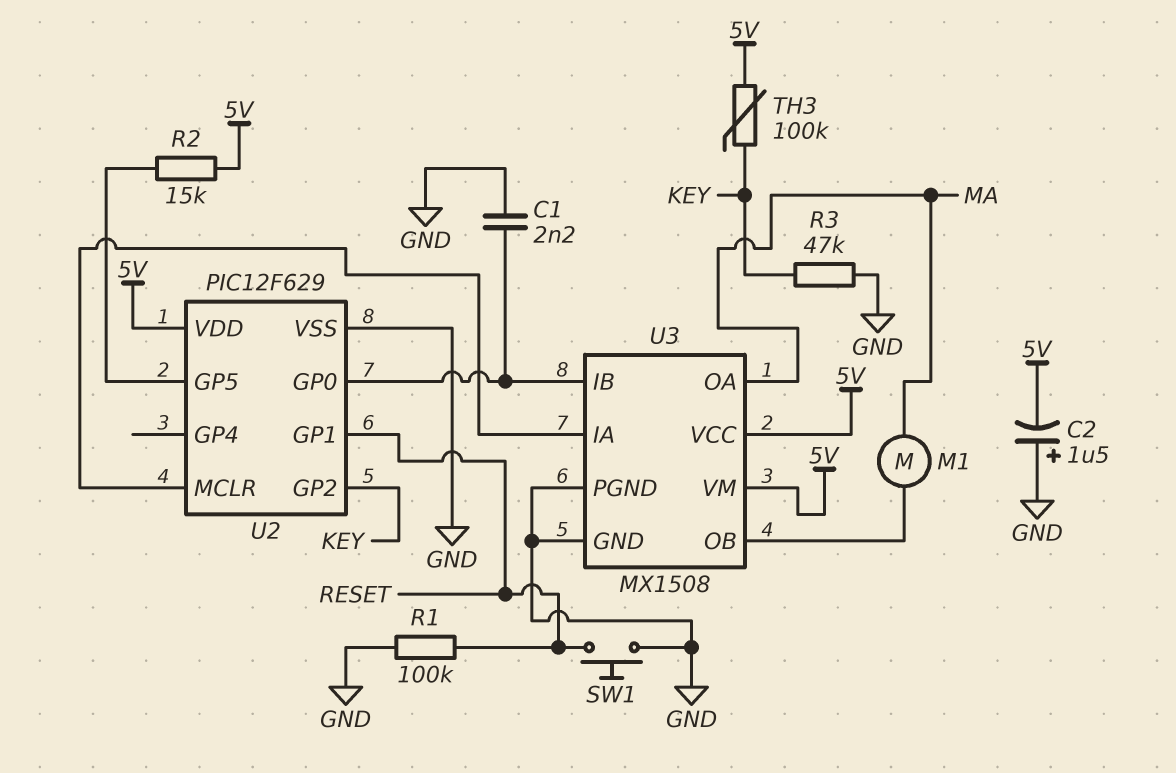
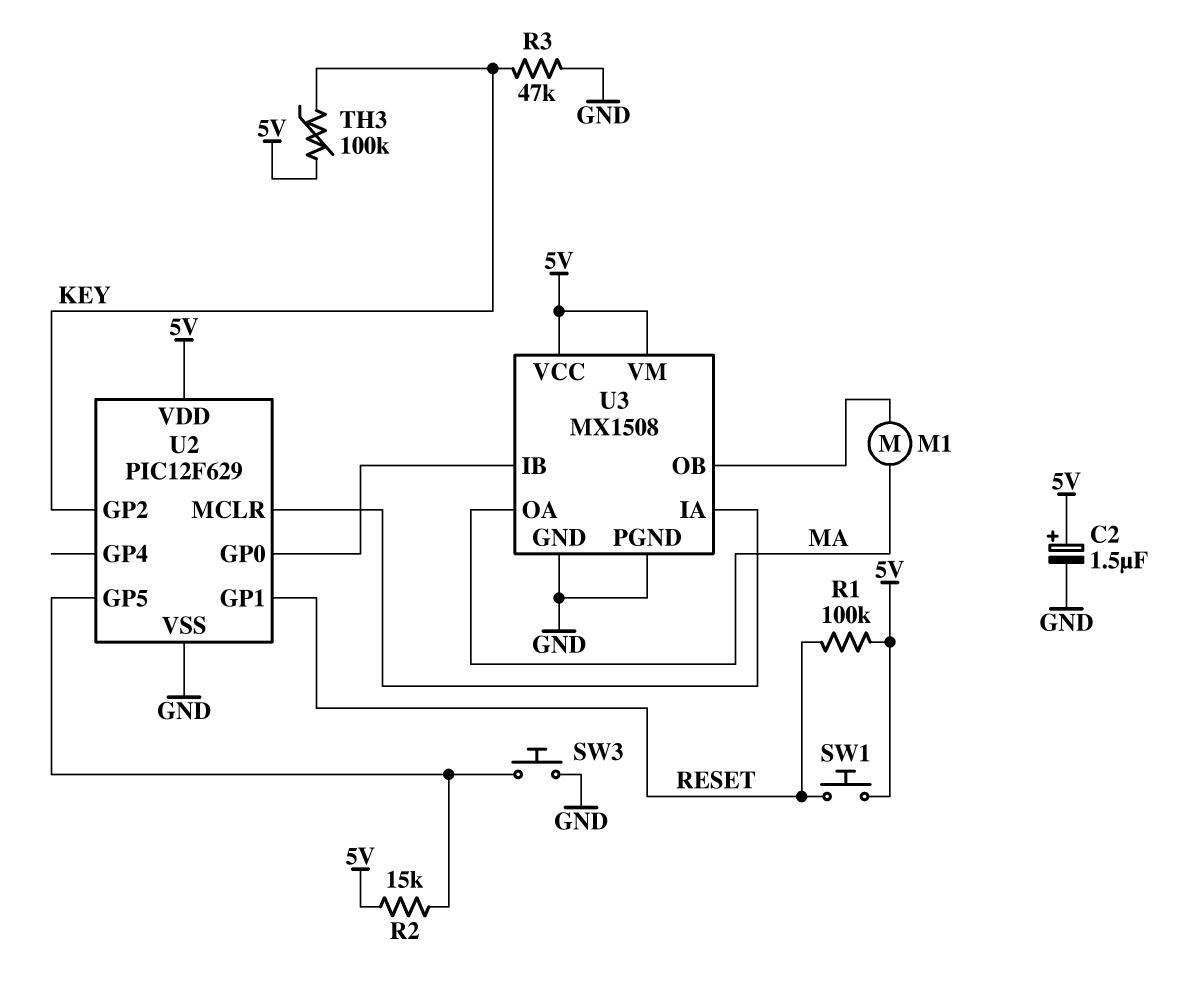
C1: 2.2nF (GND, U2/GP0) -> none
C2: 1.5uF (plus GND, minus 5V) -> 1.5uF (plus 5V, minus GND)
R1: 100k (GND, RESET) -> 100k (5V, RESET)
SW1: button (GND, RESET) -> button (5V, RESET)
SW3: none -> button (GND, U2/GP5)

